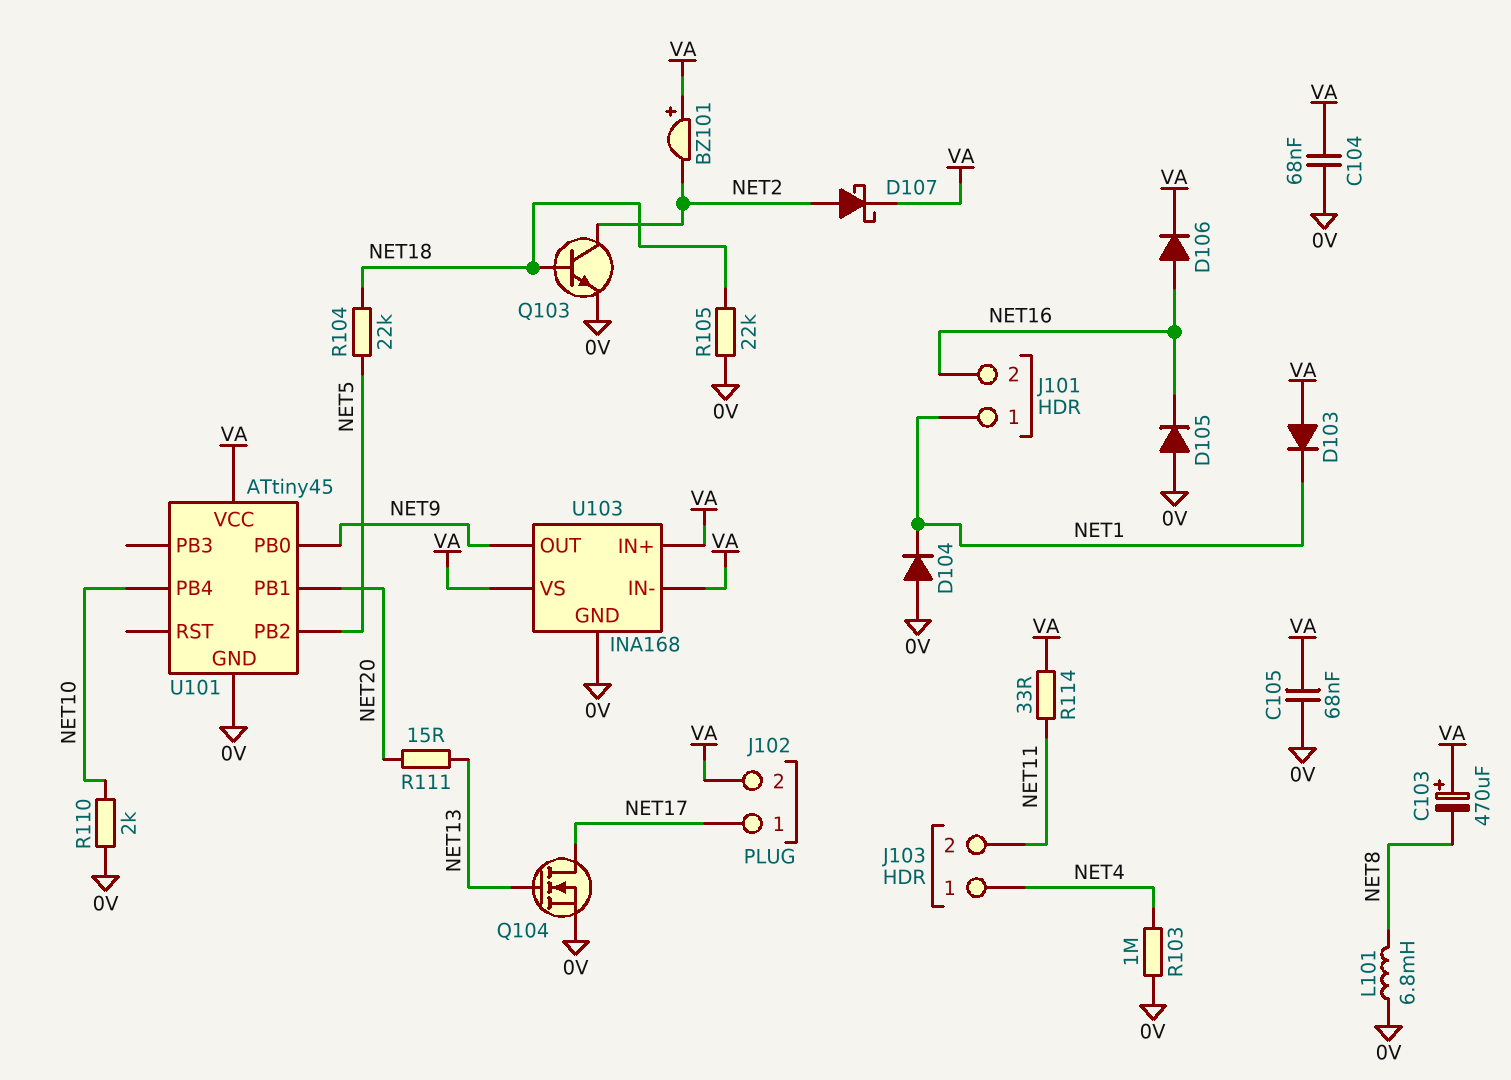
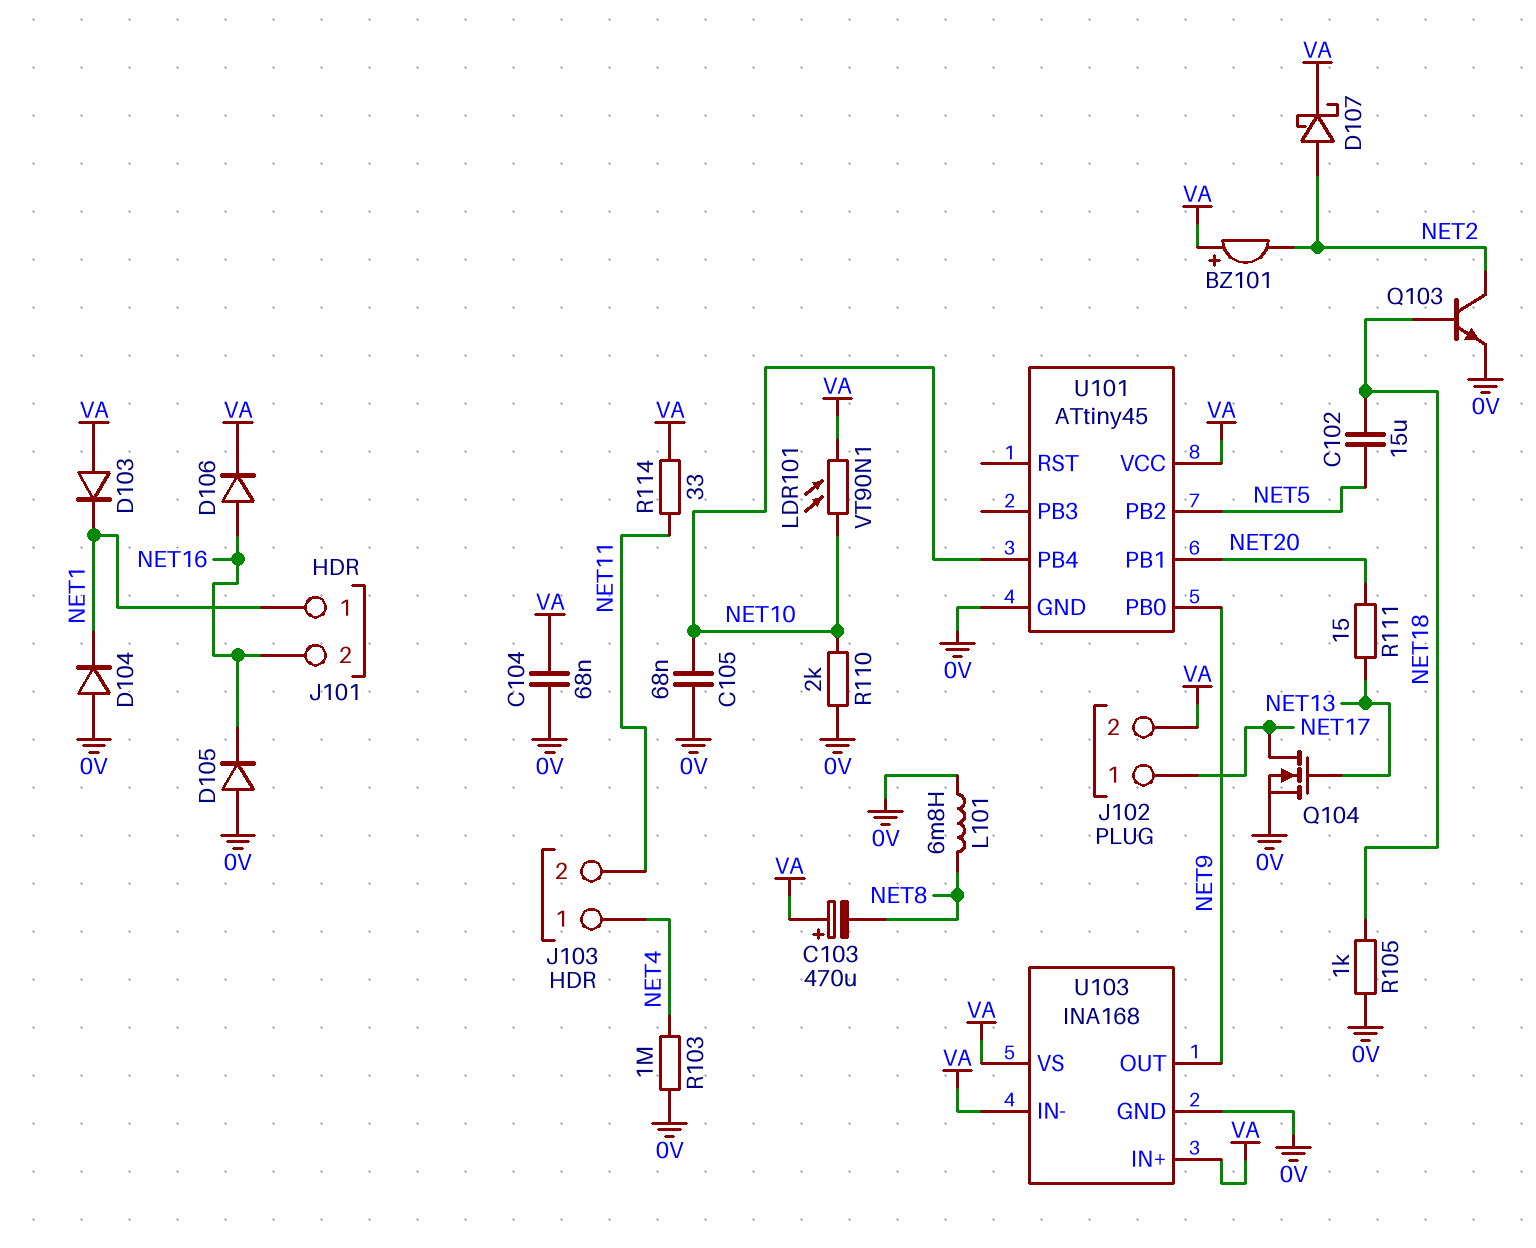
C102: none -> 15uF (NET5, NET18)
C105: 68nF (0V, VA) -> 68nF (0V, NET10)
LDR101: none -> VT90N1 (NET10, VA)
R104: 22k (NET5, NET18) -> none
R105: 22k (0V, NET18) -> 1k (0V, NET18)

